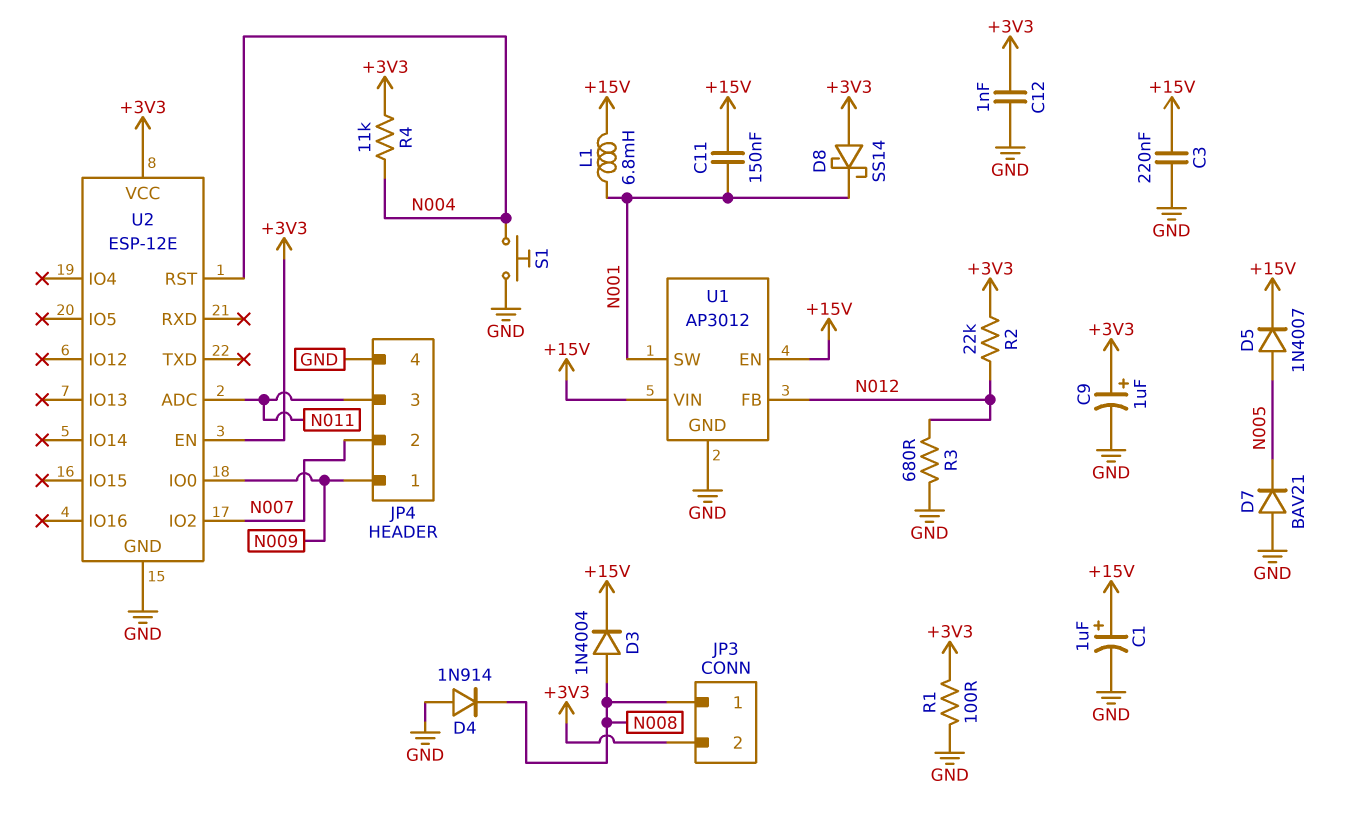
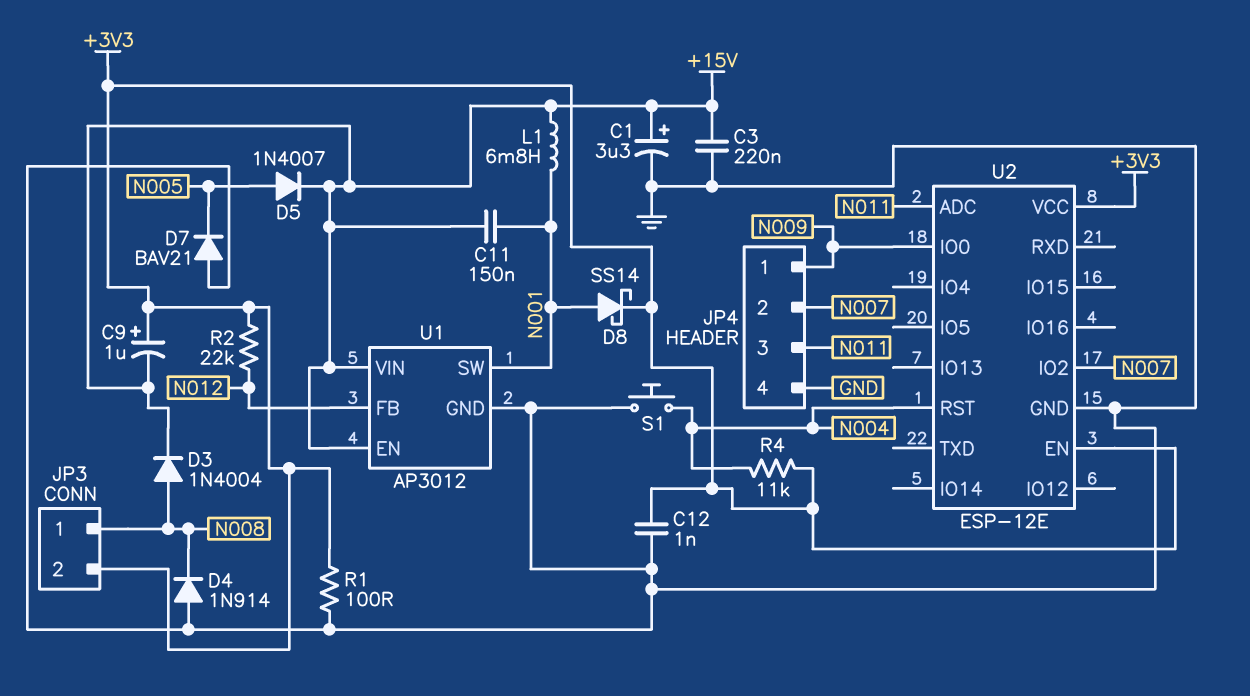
C1: 1uF (plus +15V, minus GND) -> 3.3uF (plus +15V, minus GND)
C9: 1uF (plus +3V3, minus GND) -> 1uF (plus +3V3, minus +15V)
D8: schottky SS14 (A +3V3, K N001) -> schottky SS14 (A N001, K +3V3)
R3: 680 (GND, N012) -> none

